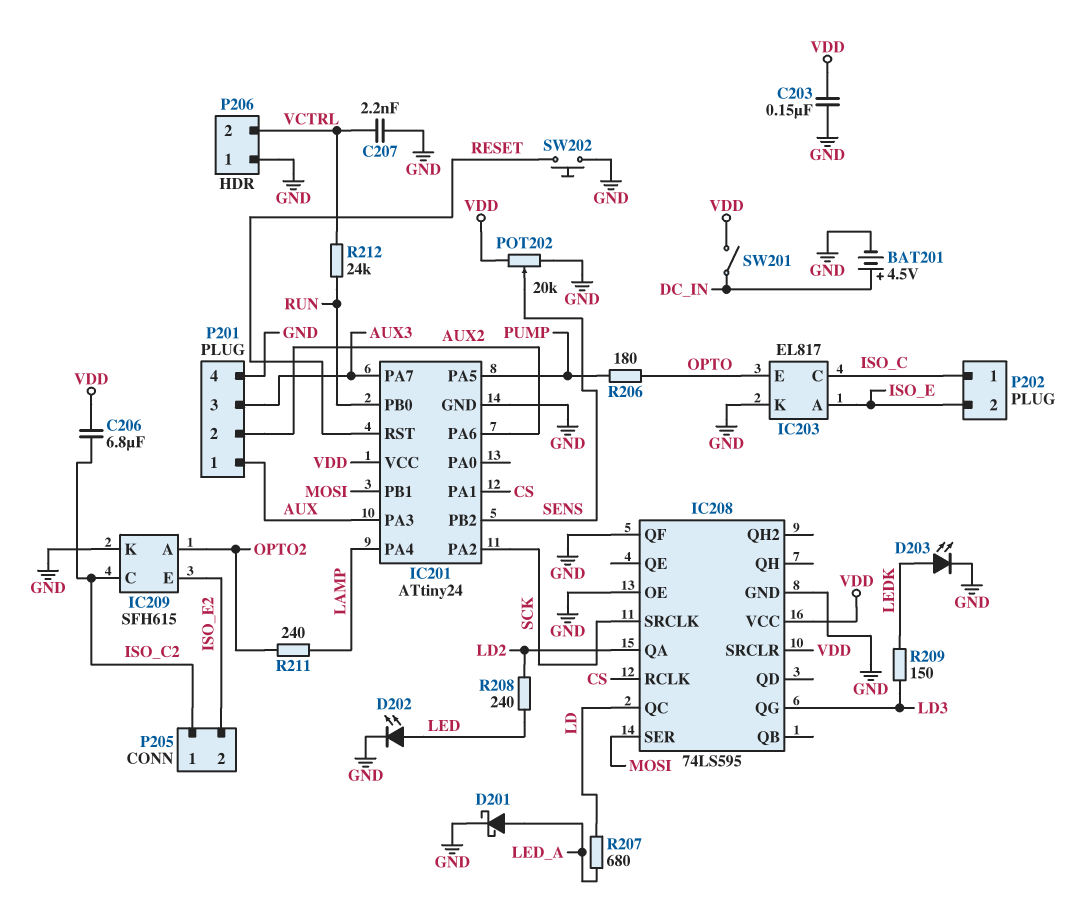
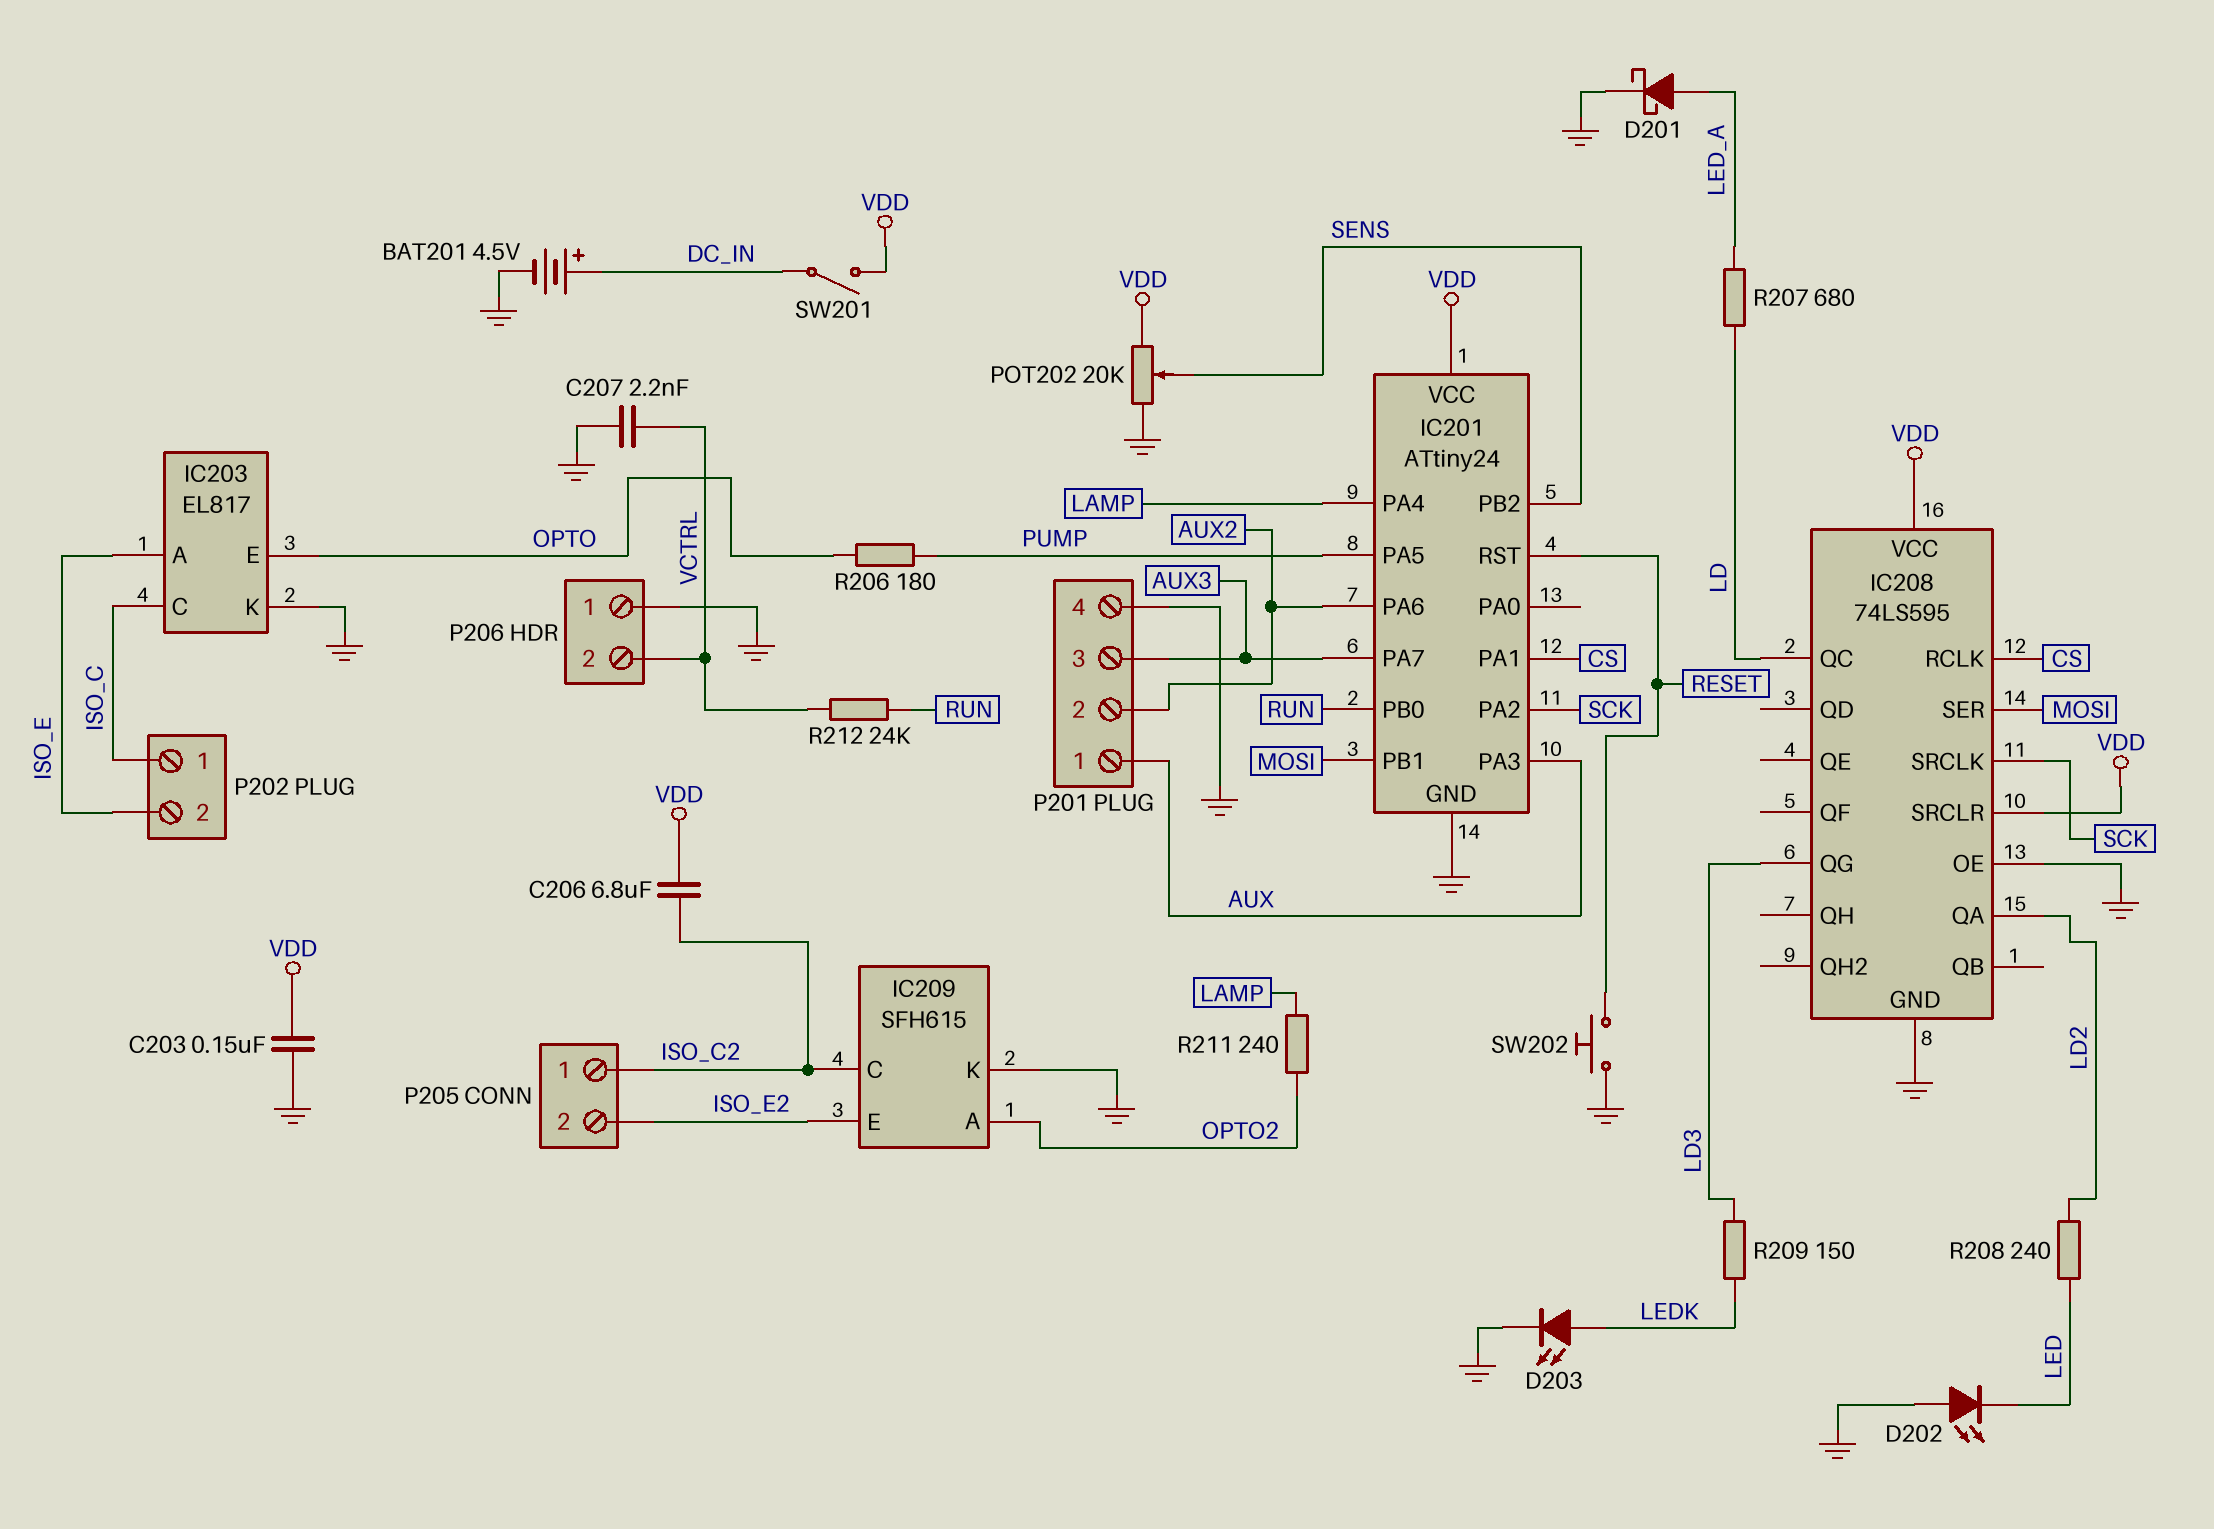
D202: LED (A LED, K GND) -> LED (A GND, K LED)
IC208 pin QF: GND -> none

